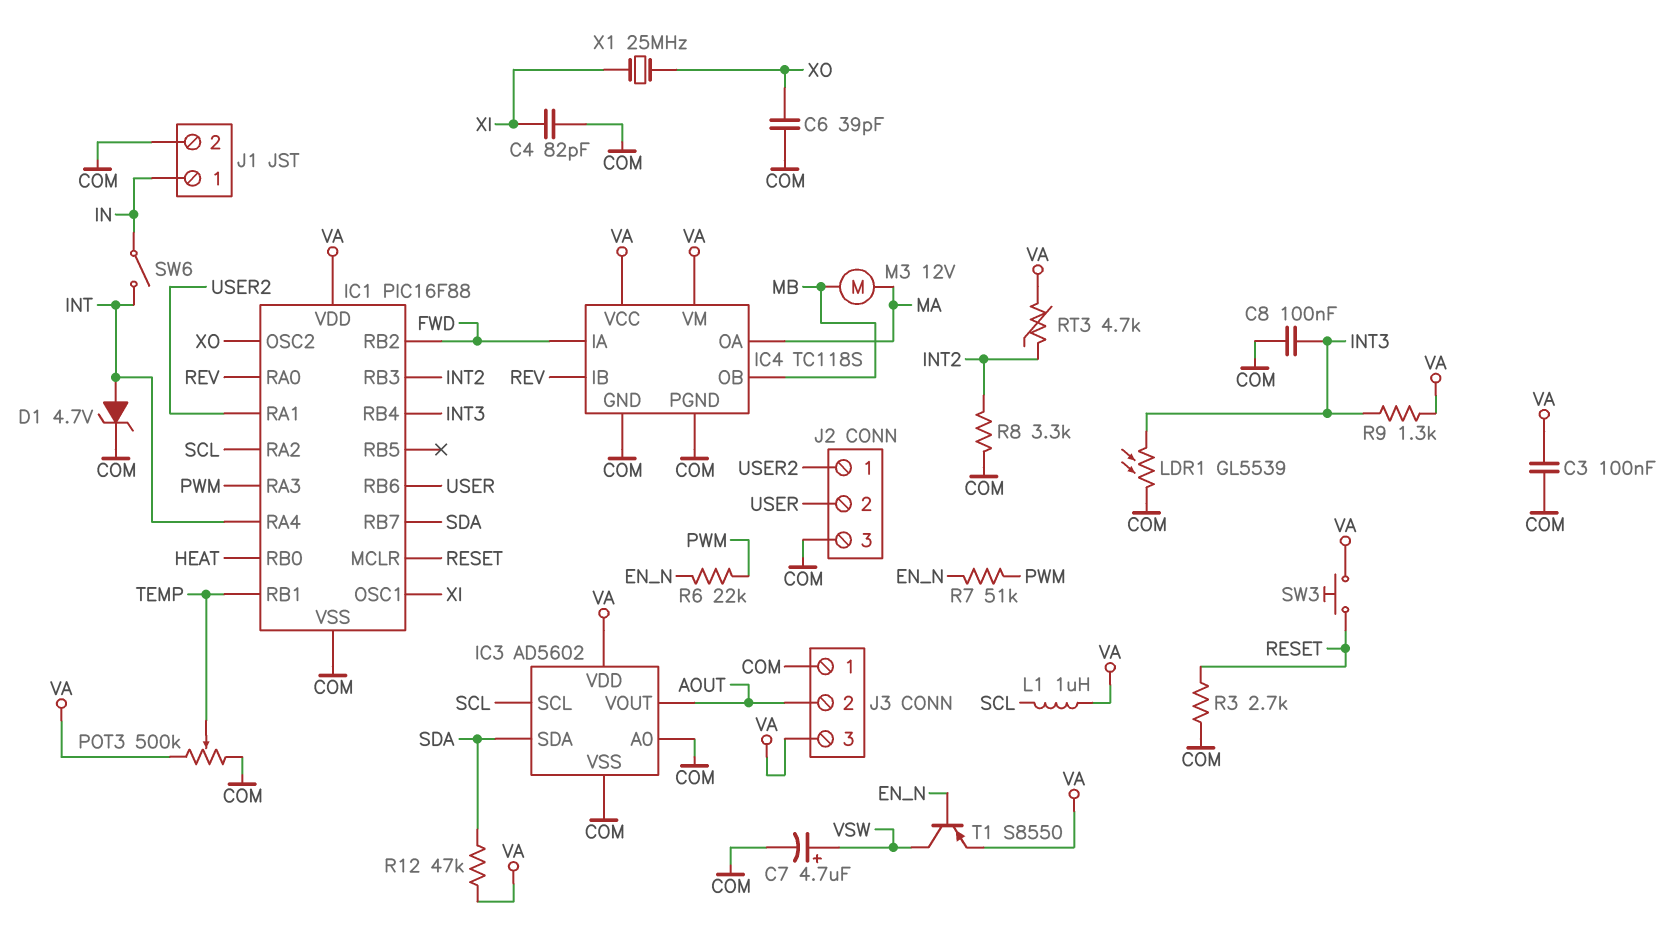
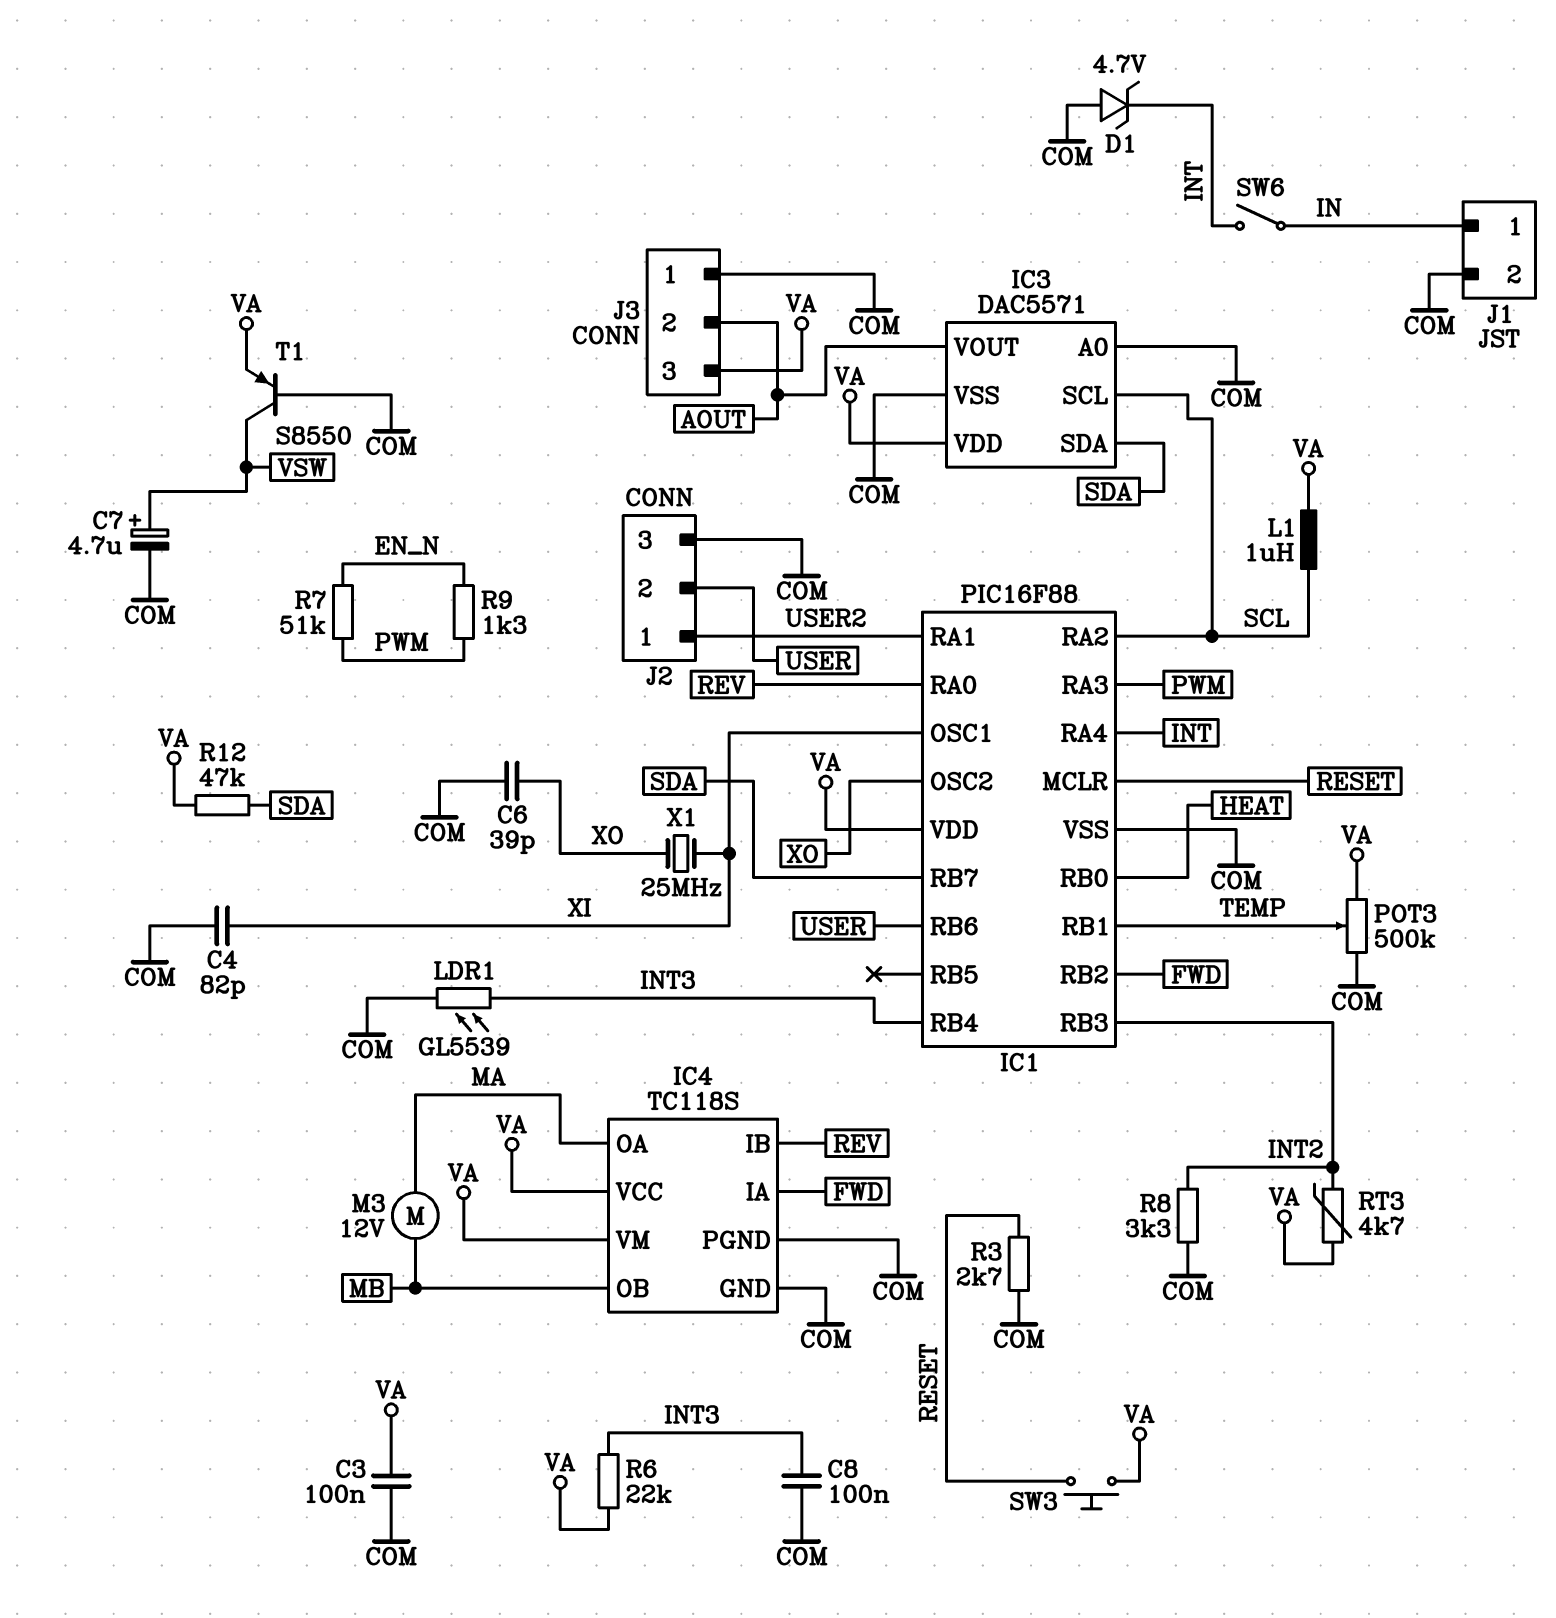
D1: zener 4.7V (A INT, K COM) -> zener 4.7V (A COM, K INT)
IC3: AD5602 -> DAC5571
R6: 22k (EN_N, PWM) -> 22k (INT3, VA)
R9: 1.3k (INT3, VA) -> 1.3k (EN_N, PWM)
T1: PNP S8550 (B EN_N, C VSW, E VA) -> PNP S8550 (B COM, C VSW, E VA)

